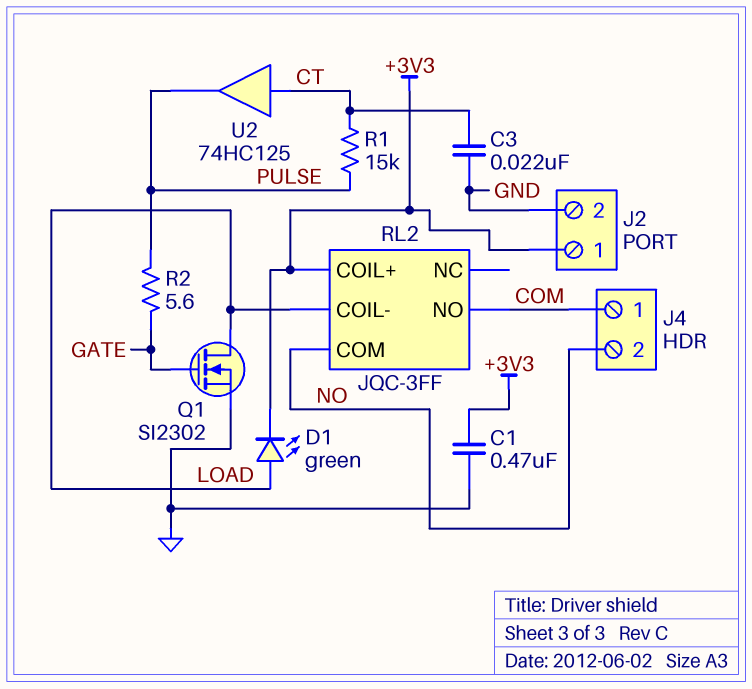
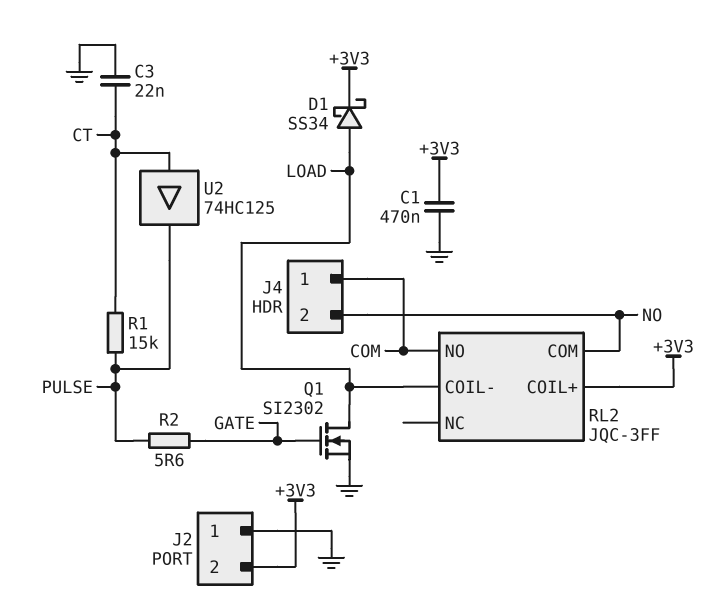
D1: LED green (A LOAD, K +3V3) -> schottky SS34 (A LOAD, K +3V3)
J2 pin 1: +3V3 -> GND
J2 pin 2: GND -> +3V3

